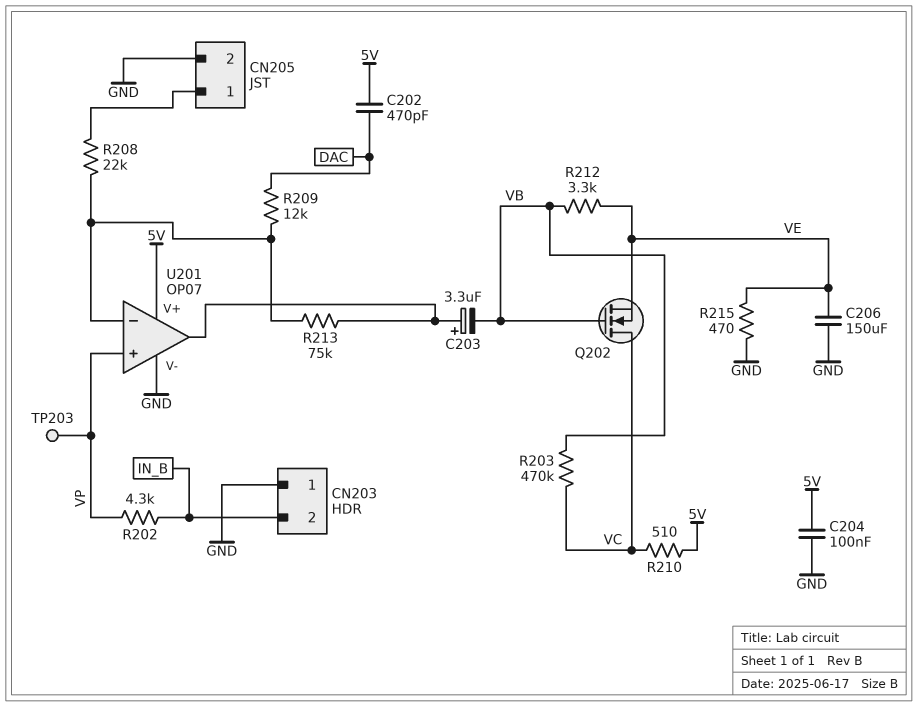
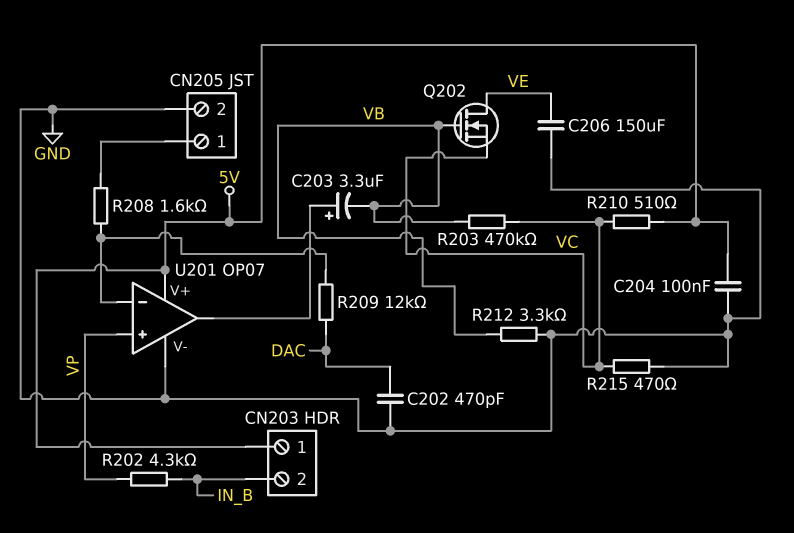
C202: 470pF (5V, DAC) -> 470pF (DAC, GND)
CN203 pin 1: GND -> 5V
Q202: NMOS (G VB, D VC, S VE) -> NMOS (G VB, D VE, S VC)
R208: 22k (CN205/1, U201/in-) -> 1.6k (CN205/1, U201/in-)
R212: 3.3k (VB, VE) -> 3.3k (GND, VB)
R213: 75k (U201/in-, U201/out) -> none
R215: 470 (GND, VE) -> 470 (GND, VC)
TP203: test point (VP) -> none

